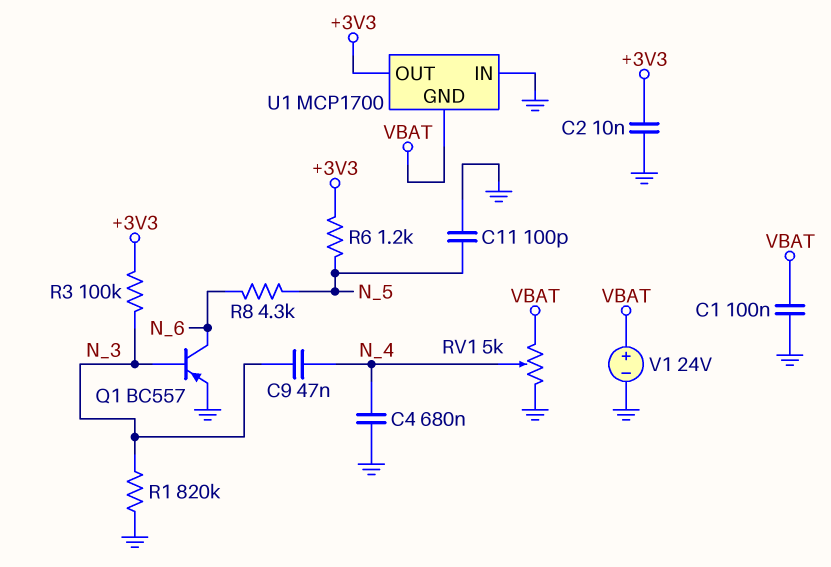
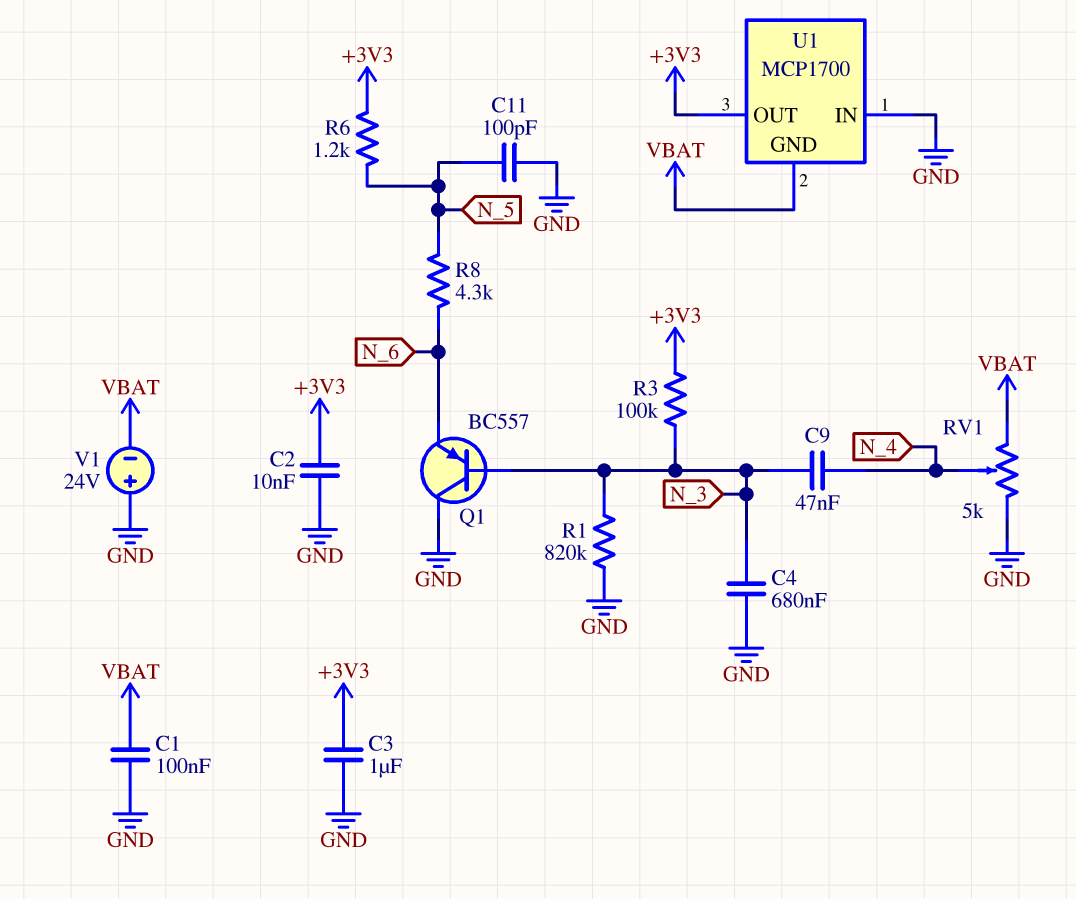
C3: none -> 1uF (+3V3, GND)
C4: 680nF (GND, N_4) -> 680nF (GND, N_3)
Q1: PNP BC557 (B N_3, C N_6, E GND) -> PNP BC557 (B N_3, C GND, E N_6)
V1: 24V (plus VBAT, minus GND) -> 24V (plus GND, minus VBAT)

